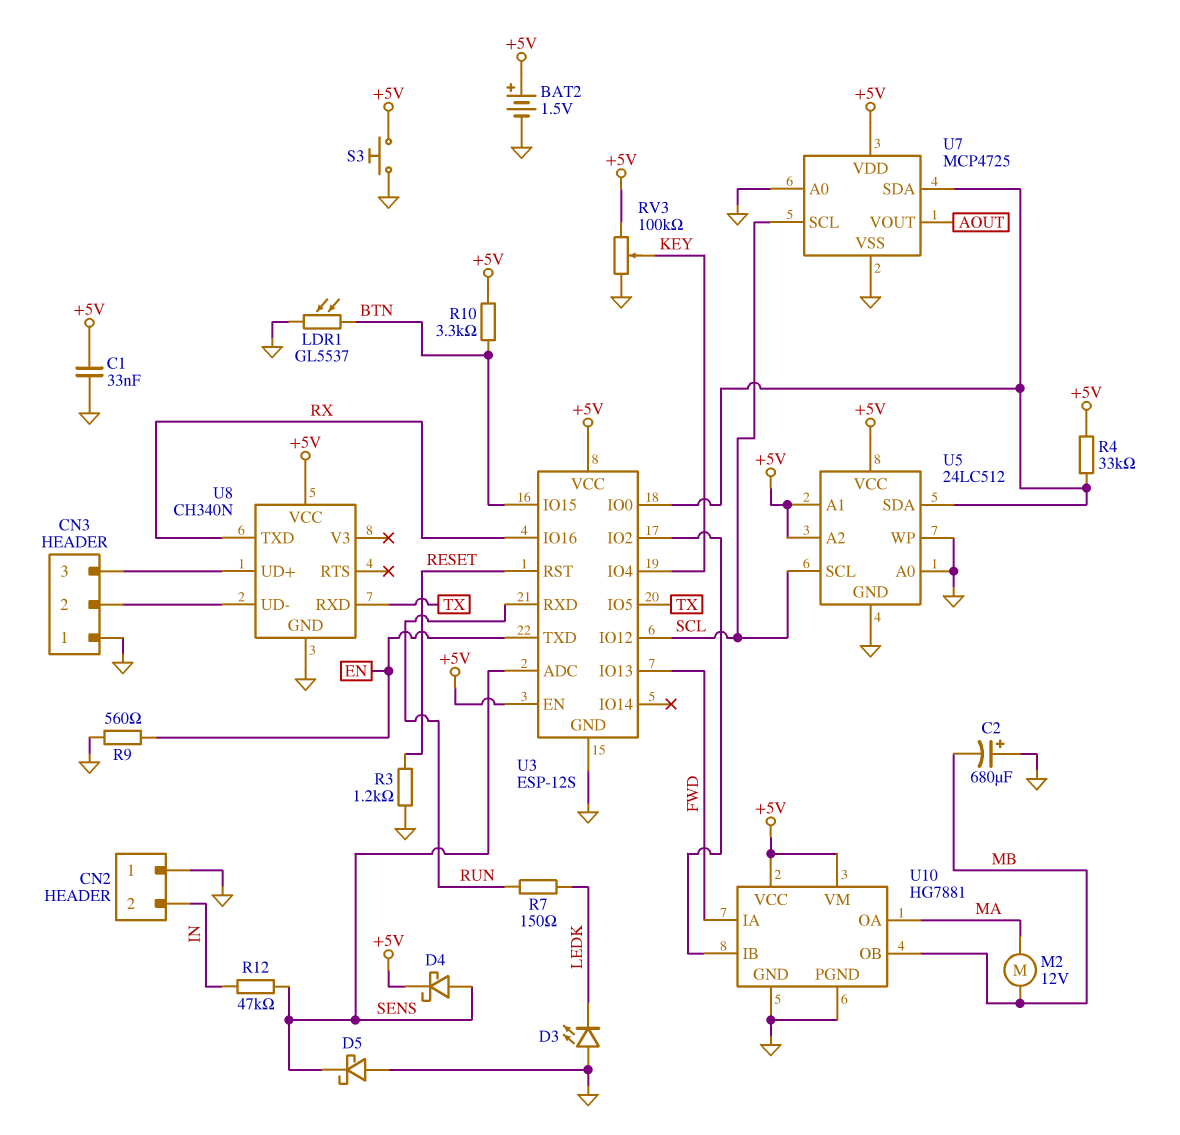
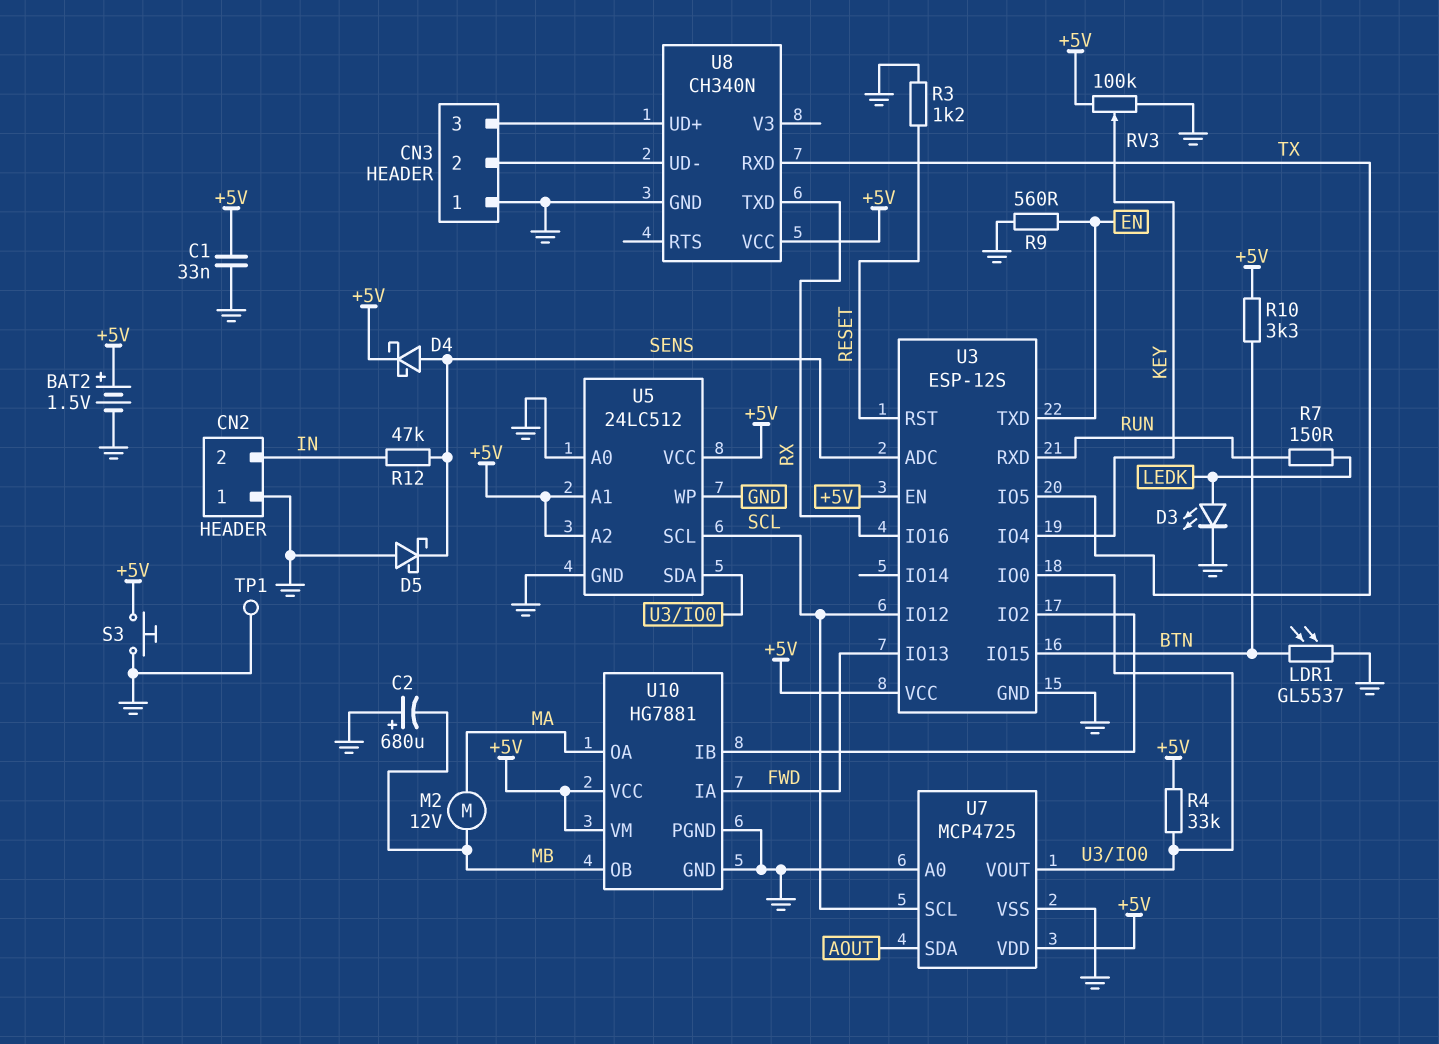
D3: LED (A GND, K LEDK) -> LED (A LEDK, K GND)
TP1: none -> test point (GND)
U7 pin SDA: U3/IO0 -> AOUT
U7 pin VOUT: AOUT -> U3/IO0

